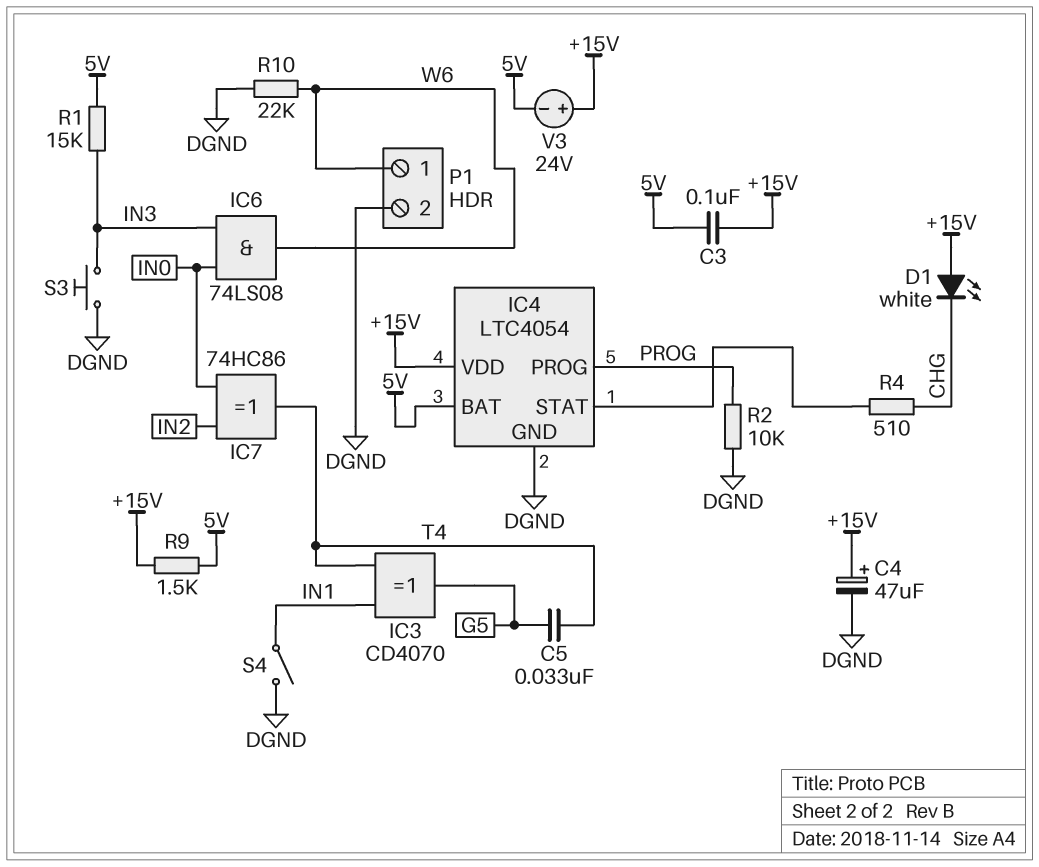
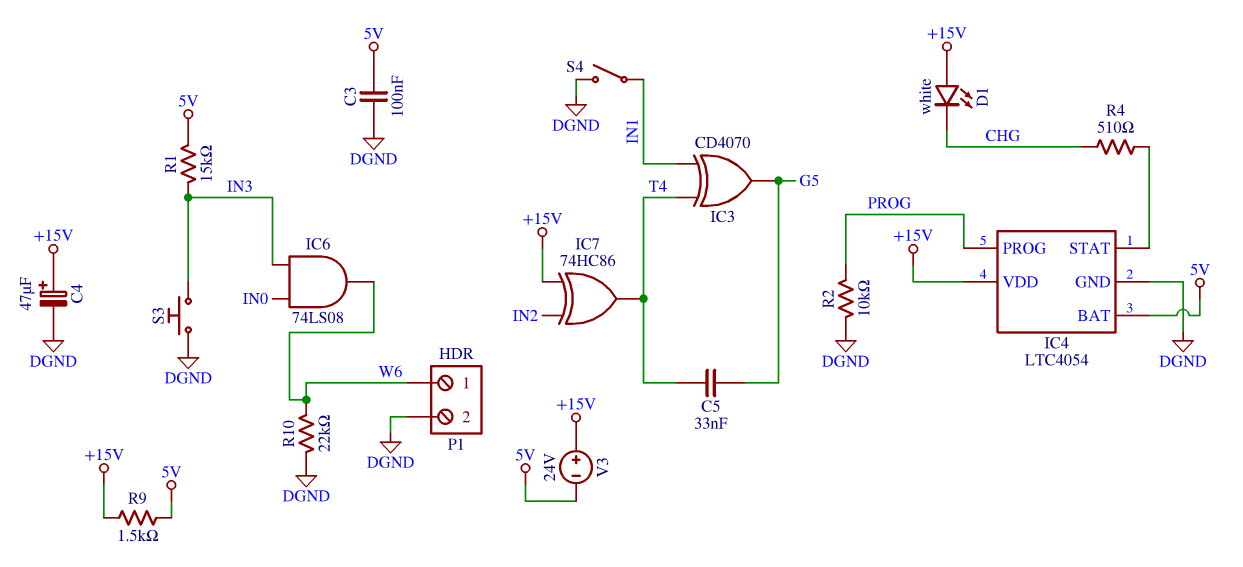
C3: 100nF (+15V, 5V) -> 100nF (5V, DGND)
IC7: XOR 74HC86 (in IN0, in IN2, out T4) -> XOR 74HC86 (in +15V, in IN2, out T4)

